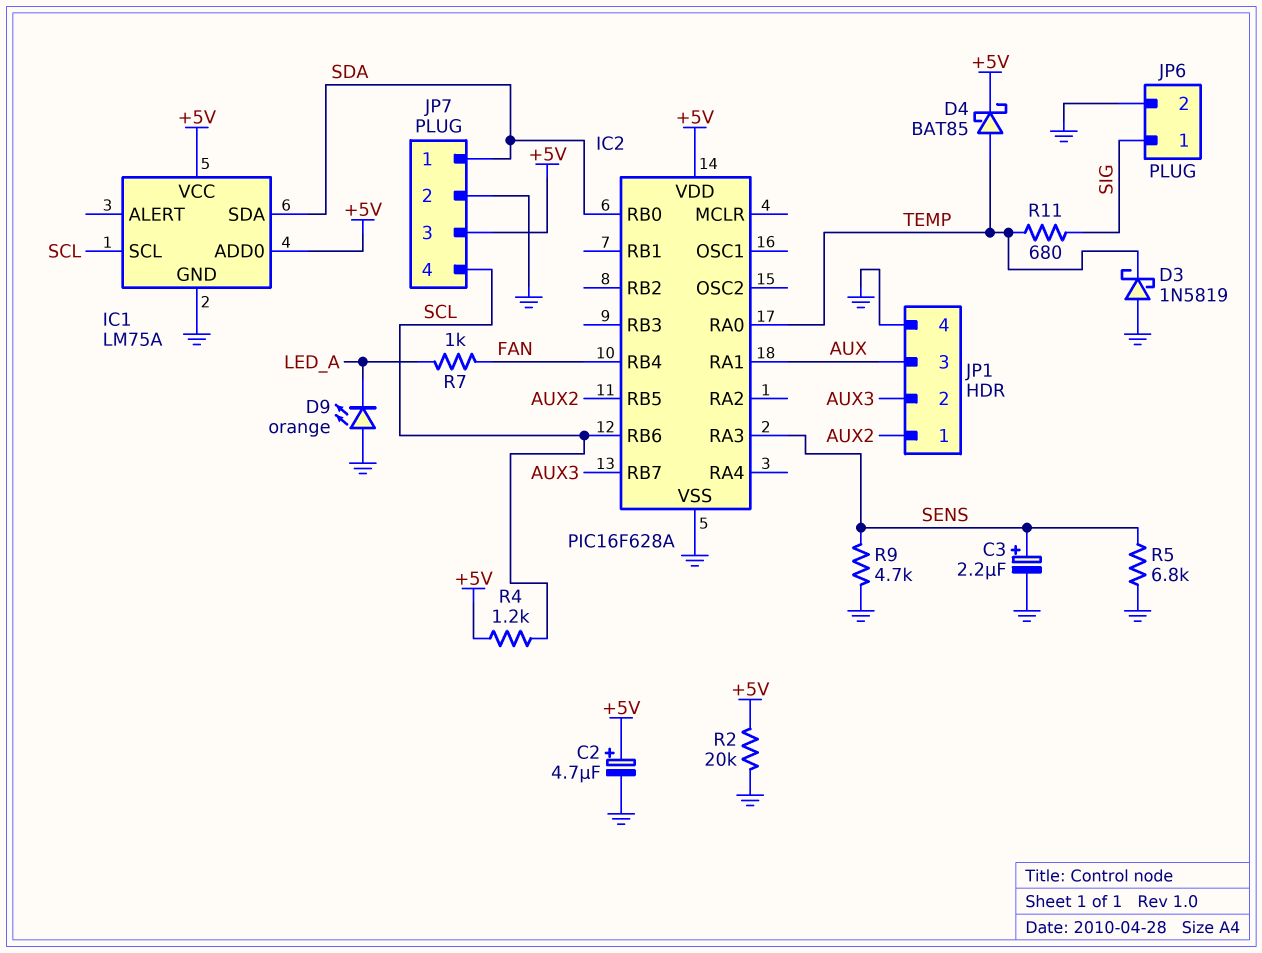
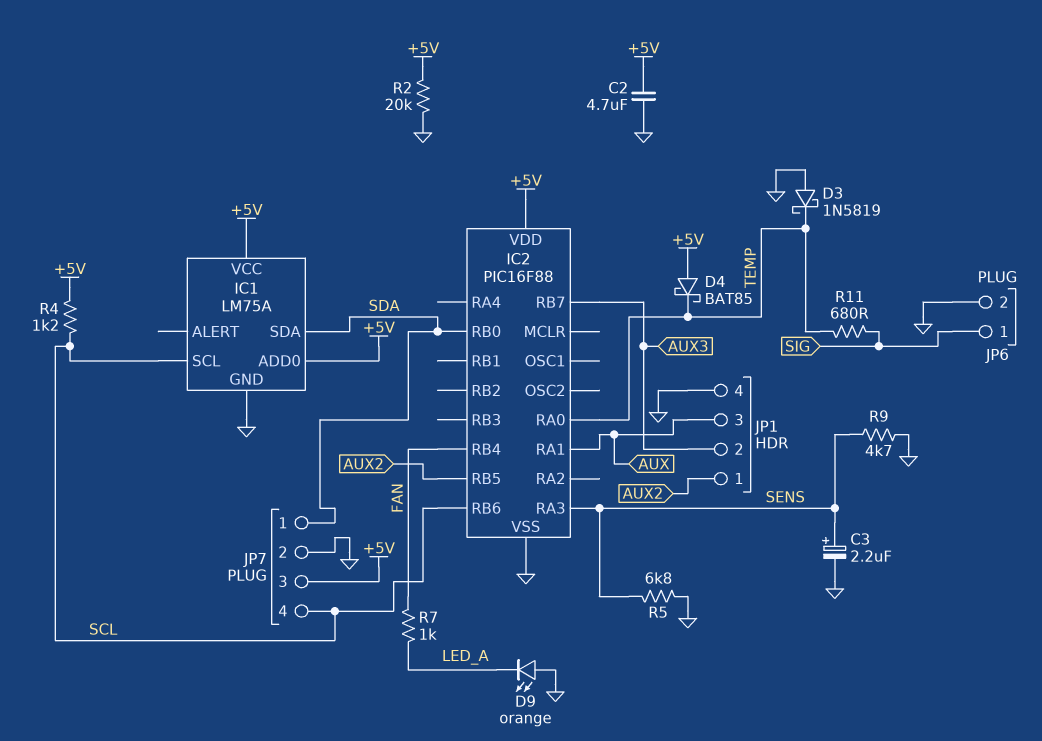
C2: 4.7uF (plus +5V, minus GND) -> 4.7uF (+5V, GND)
D4: schottky BAT85 (A TEMP, K +5V) -> schottky BAT85 (A +5V, K TEMP)
IC2: PIC16F628A -> PIC16F88

